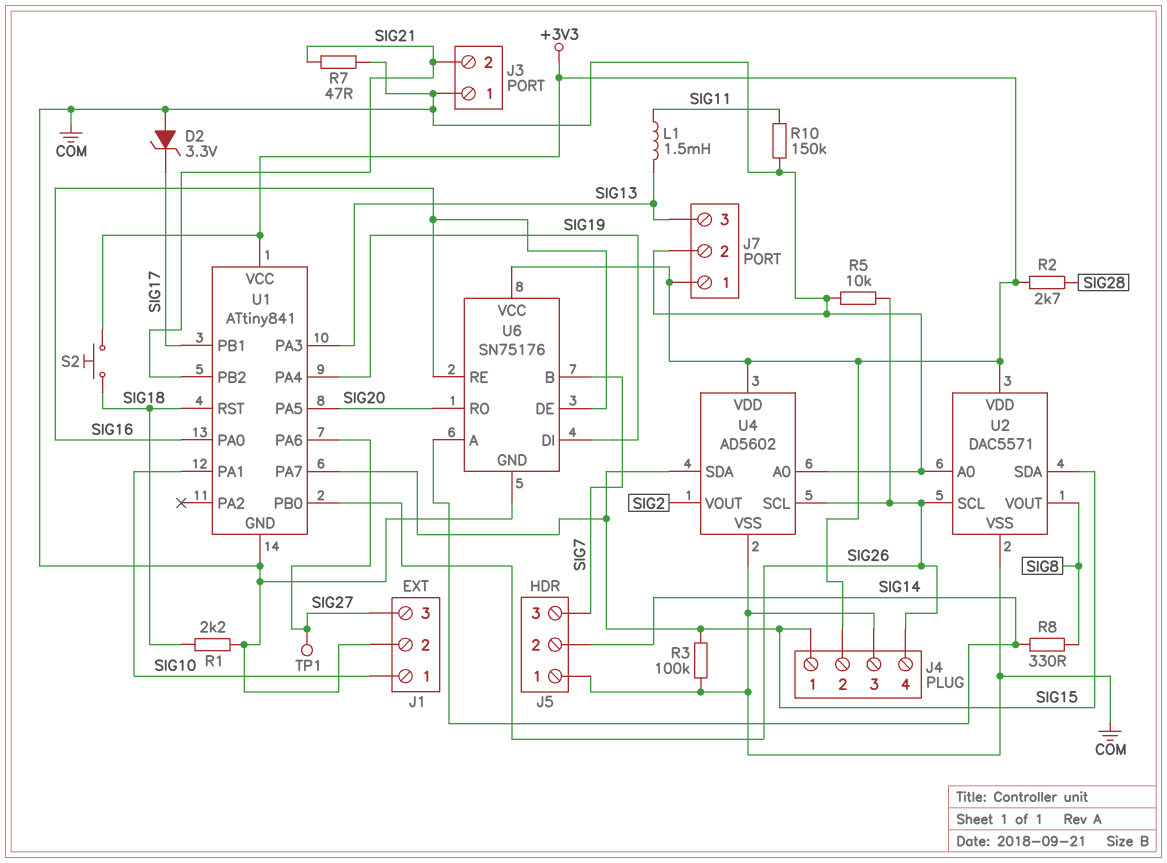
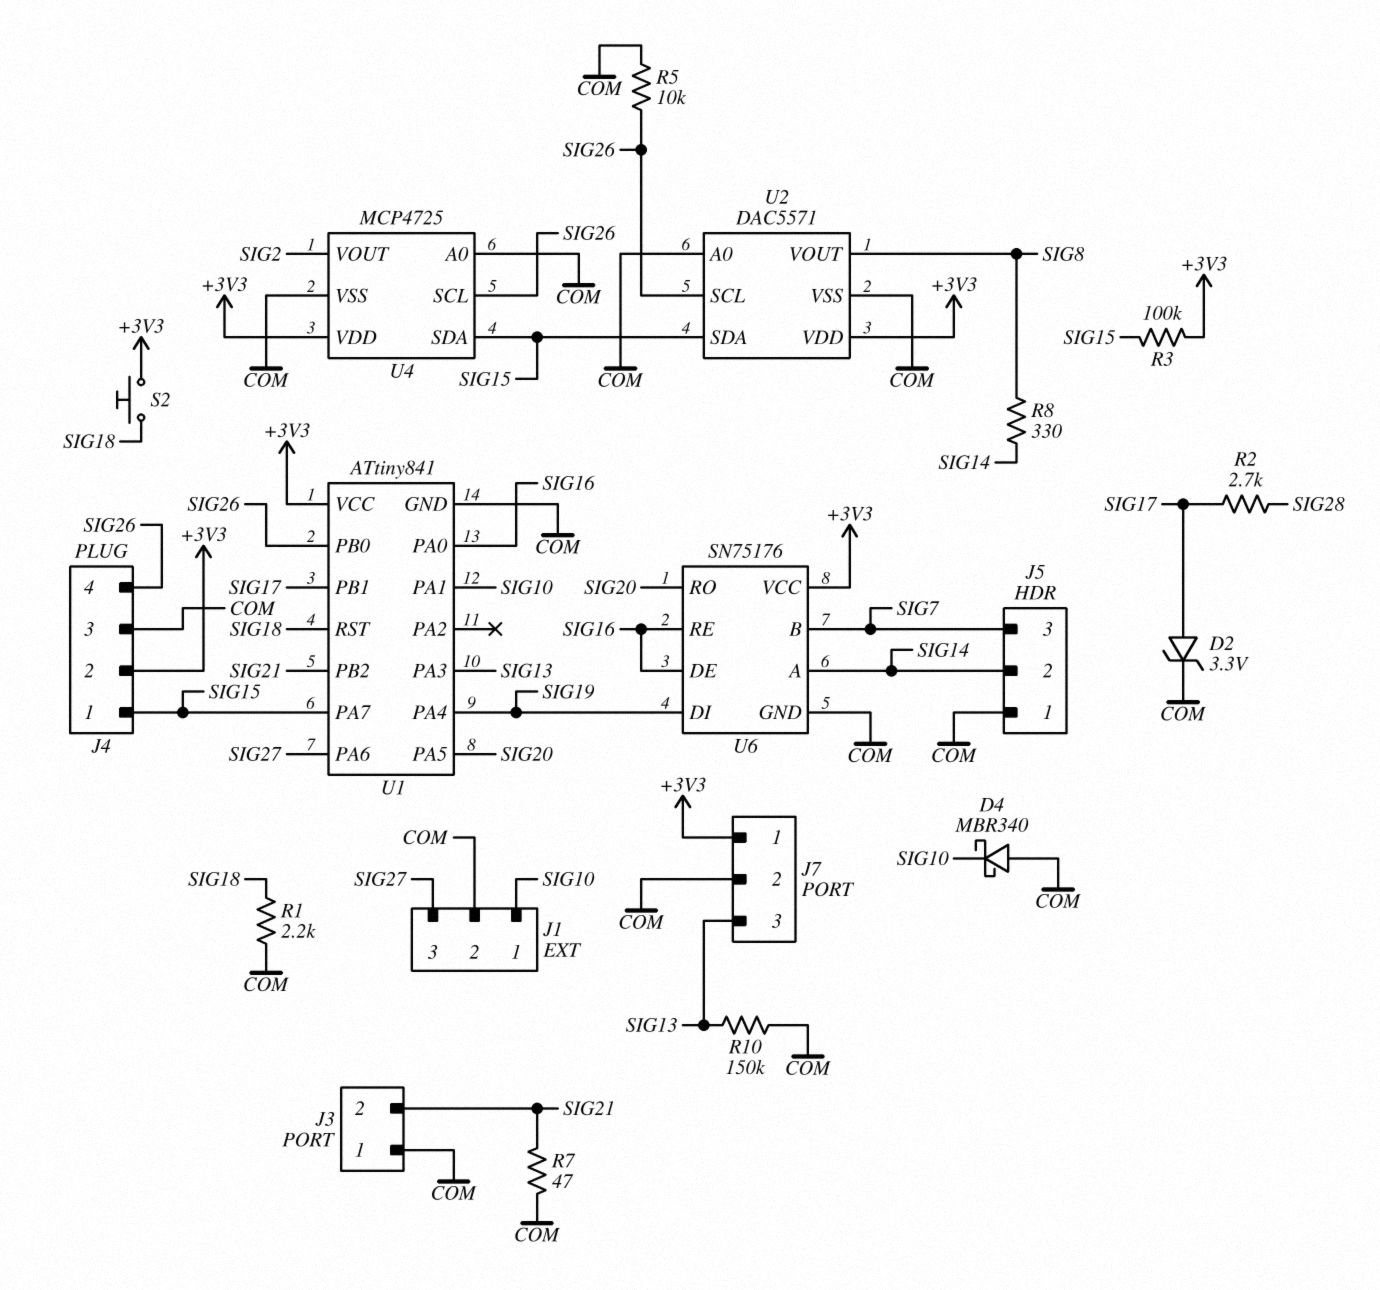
D2: zener 3.3V (A COM, K SIG17) -> zener 3.3V (A SIG17, K COM)
D4: none -> schottky MBR340 (A COM, K SIG10)
L1: 1.5mH (SIG11, SIG13) -> none
R2: 2.7k (+3V3, SIG28) -> 2.7k (SIG17, SIG28)
R3: 100k (COM, SIG15) -> 100k (+3V3, SIG15)
R10: 150k (COM, SIG11) -> 150k (COM, SIG13)
TP1: test point (SIG27) -> none
U4: AD5602 -> MCP4725

